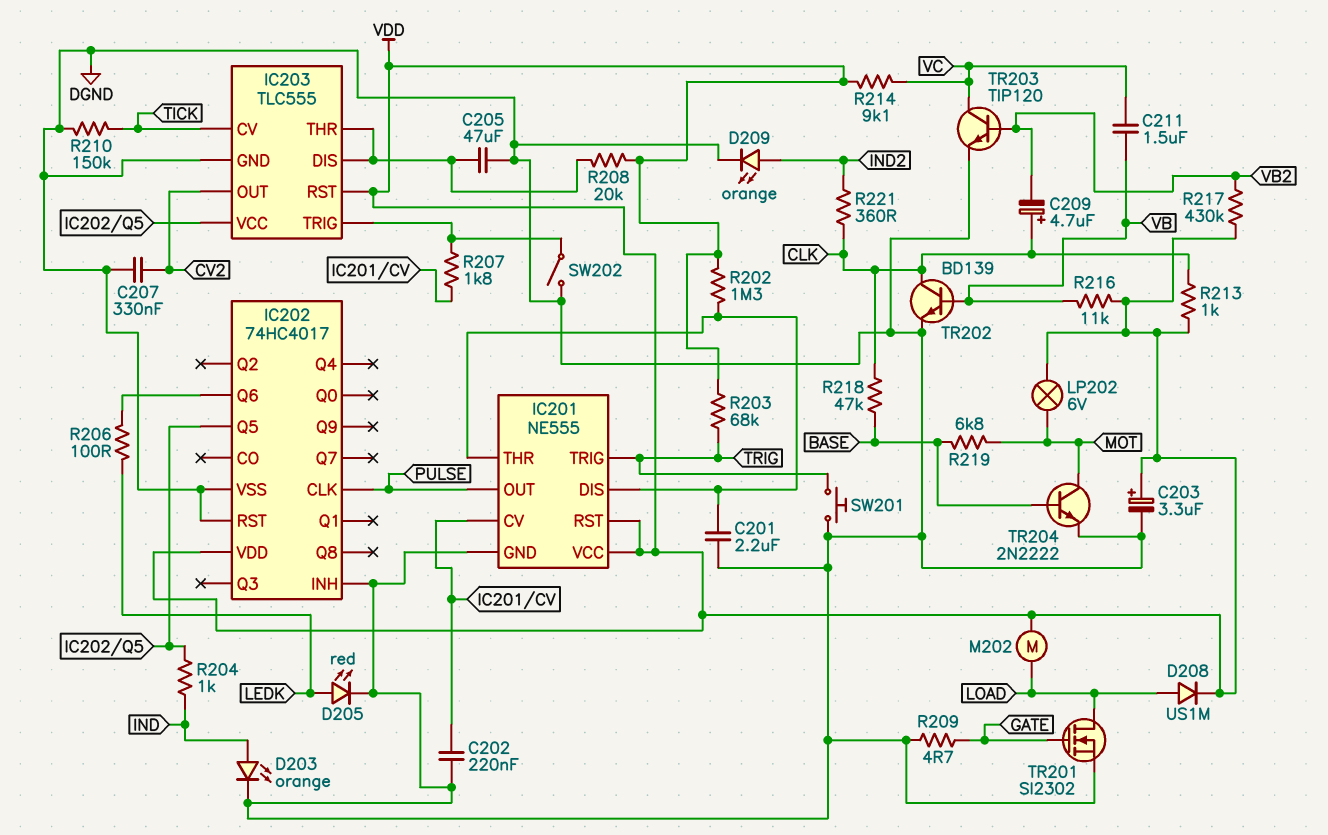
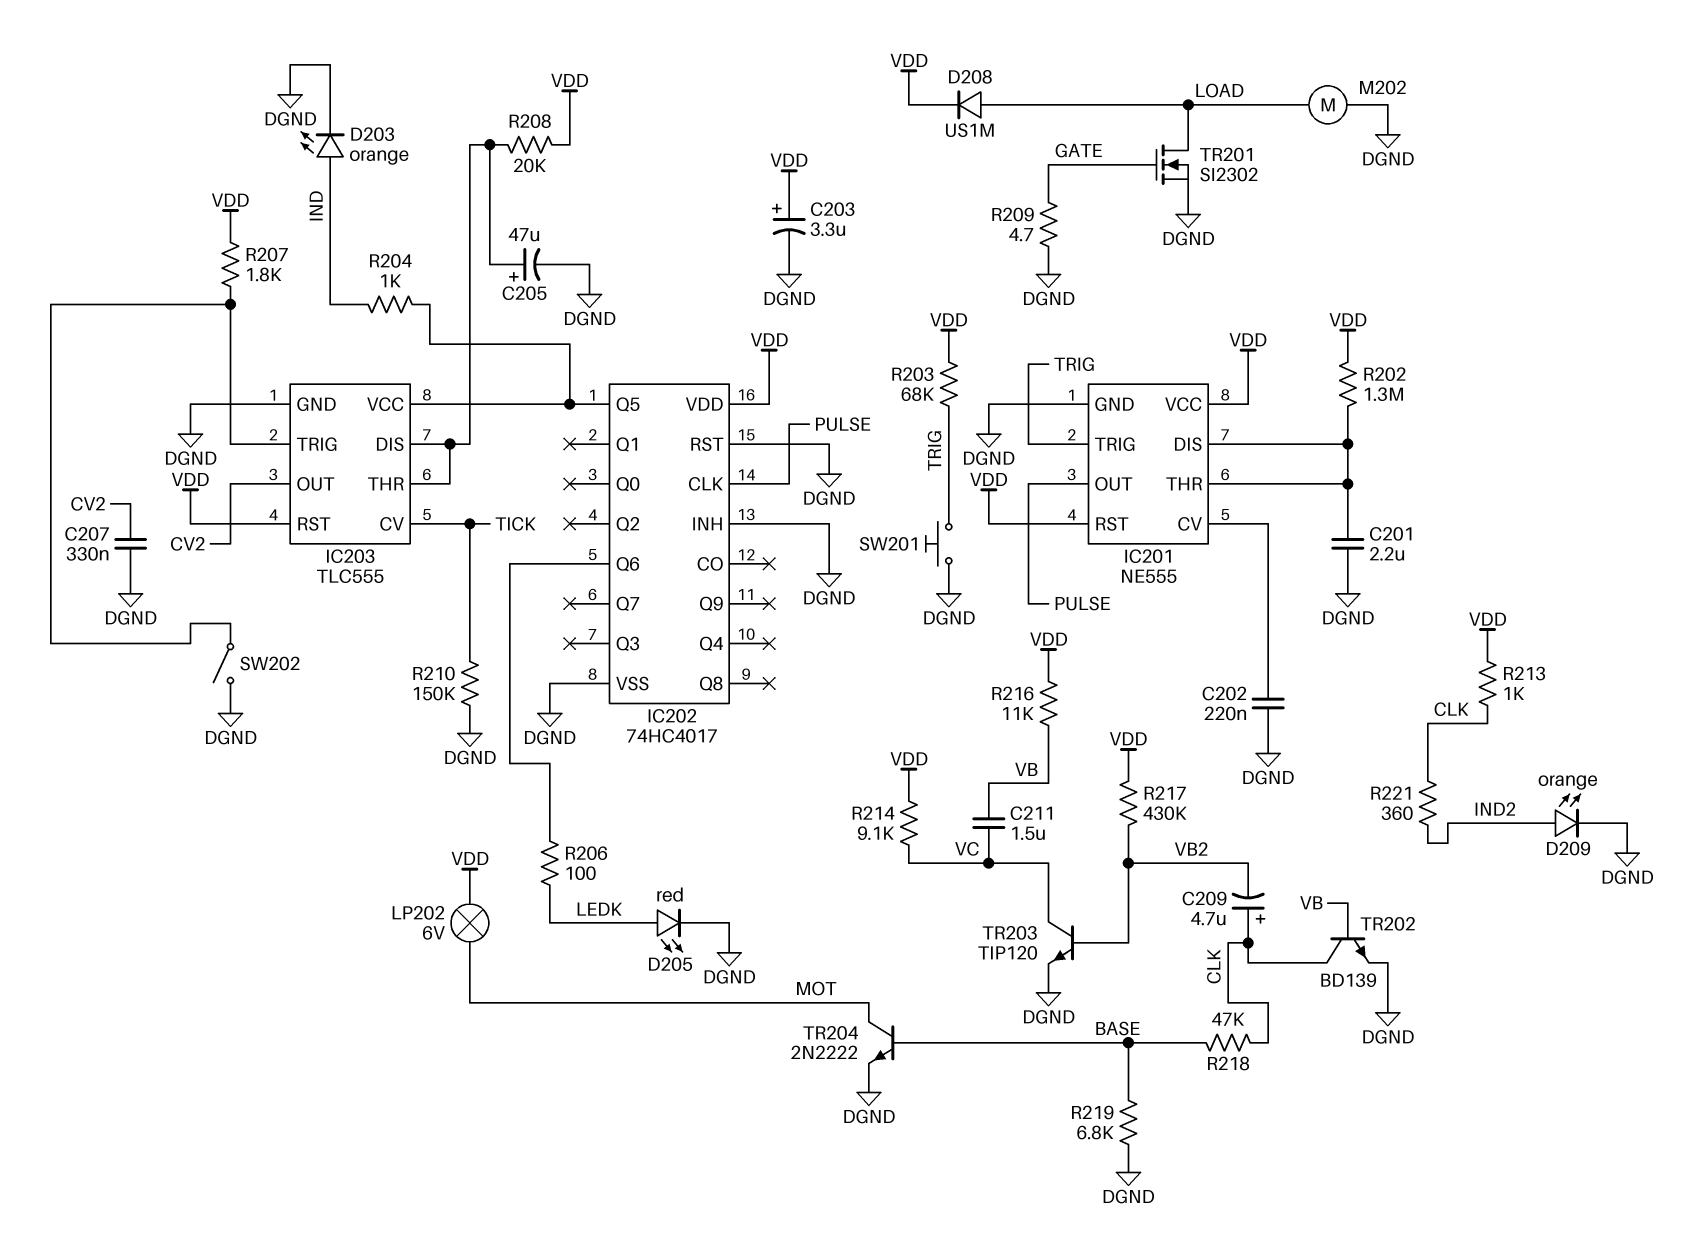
C205: 47uF (DGND, IC203/DIS) -> 47uF (plus IC203/DIS, minus DGND)
M202: motor (LOAD, VDD) -> motor (DGND, LOAD)
R207: 1.8k (IC201/CV, IC203/TRIG) -> 1.8k (IC203/TRIG, VDD)
R219: 6.8k (BASE, MOT) -> 6.8k (BASE, DGND)

